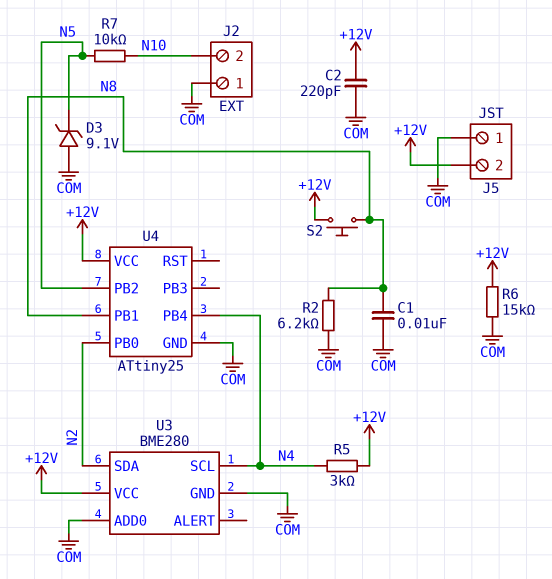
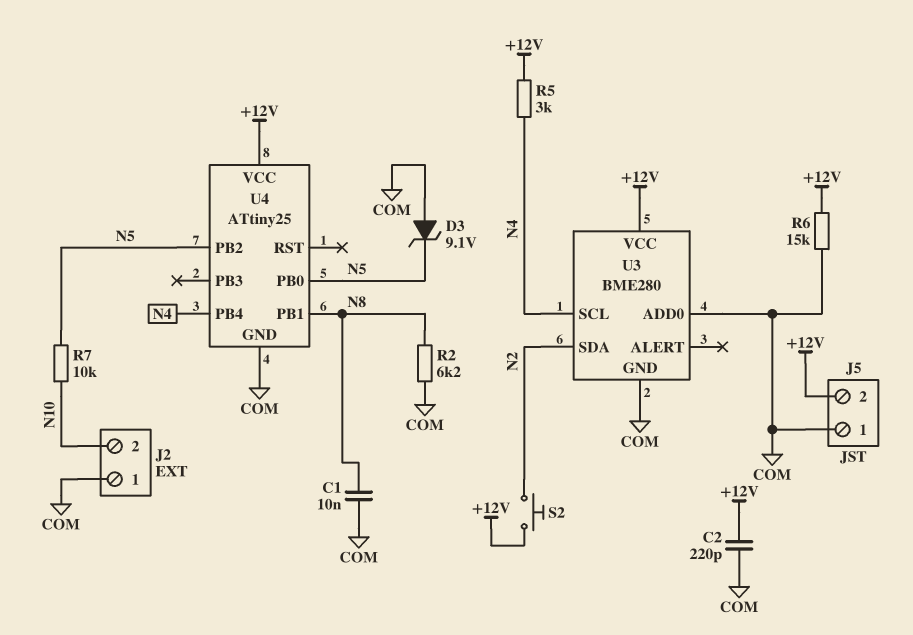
S2: button (+12V, N8) -> button (+12V, N2)
U4 pin PB0: N2 -> N5

